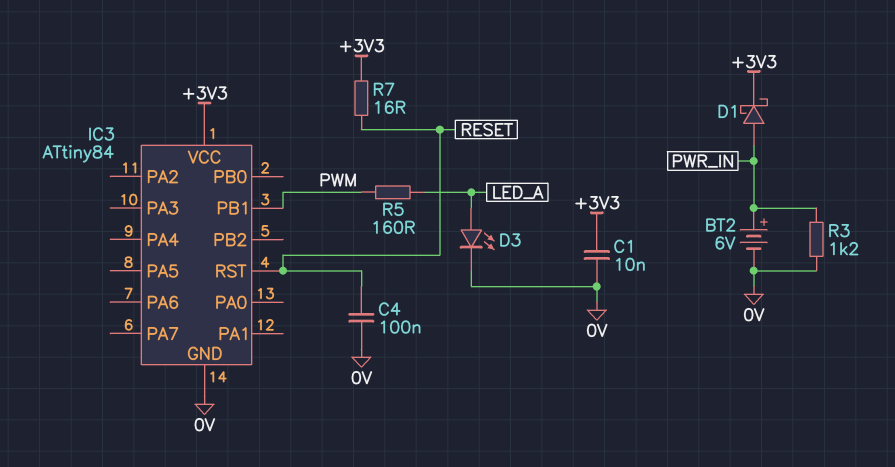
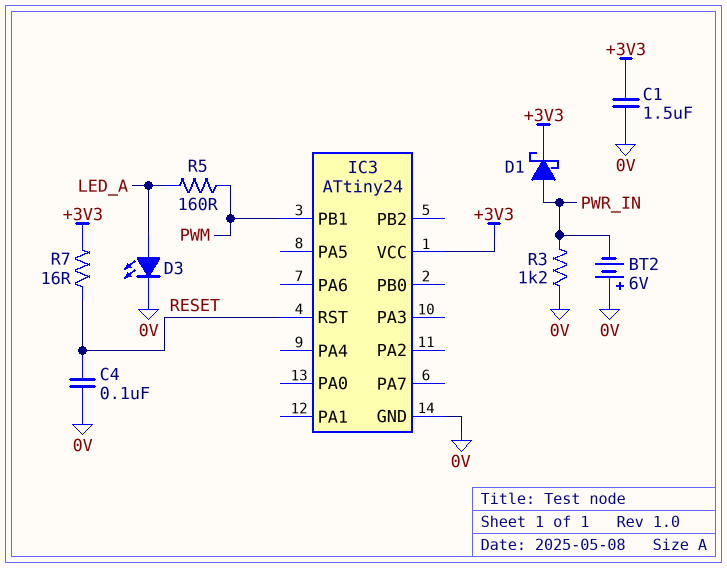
BT2: 6V (plus PWR_IN, minus 0V) -> 6V (plus 0V, minus PWR_IN)
C1: 10nF (+3V3, 0V) -> 1.5uF (+3V3, 0V)
IC3: ATtiny84 -> ATtiny24

